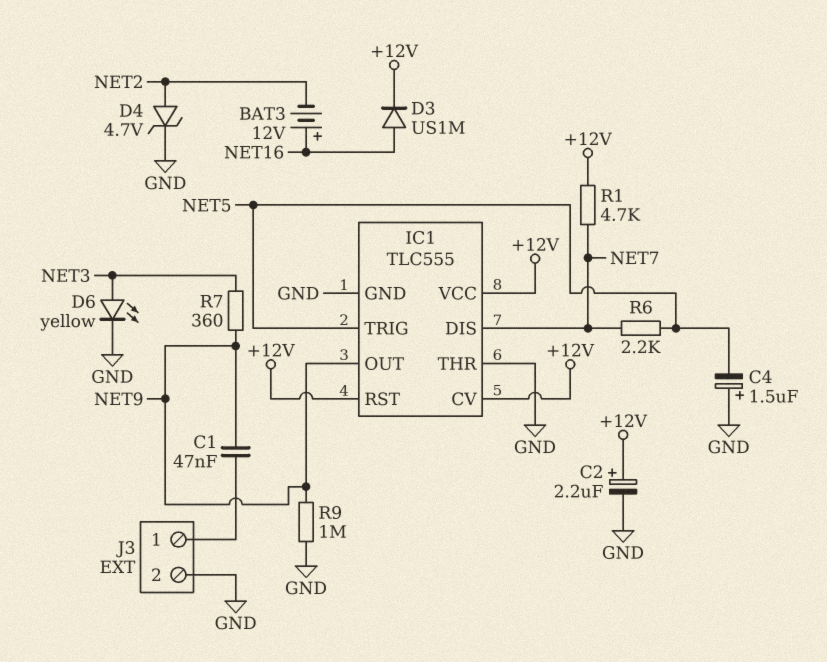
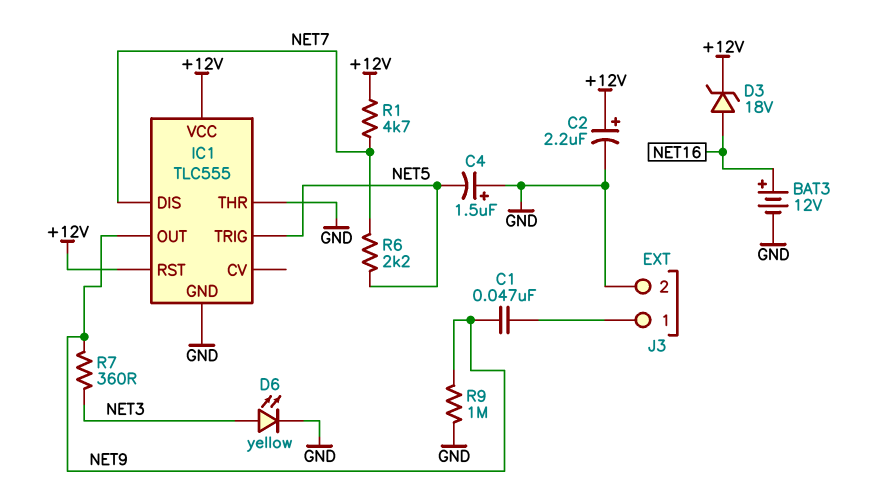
BAT3: 12V (plus NET16, minus NET2) -> 12V (plus NET16, minus GND)
D3: diode US1M (A NET16, K +12V) -> zener 18V (A NET16, K +12V)
D4: zener 4.7V (A NET2, K GND) -> none
IC1 pin CV: +12V -> none

